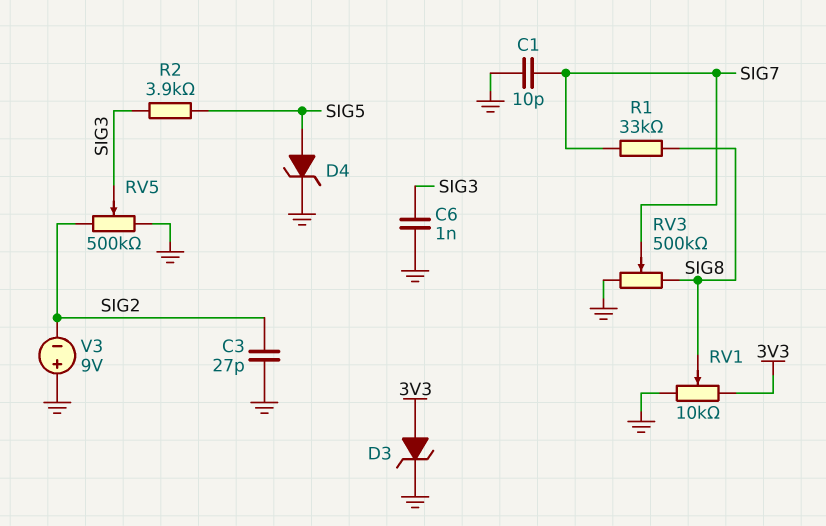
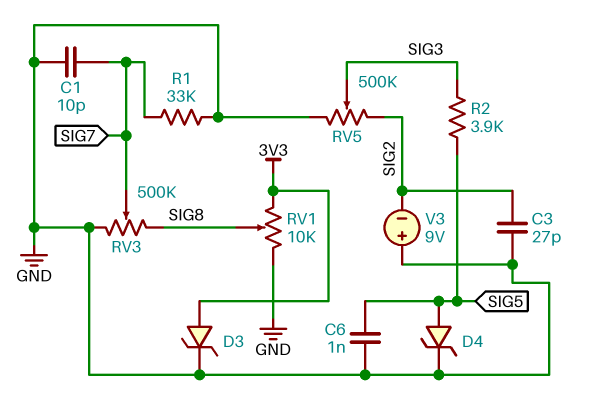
C6: 1nF (GND, SIG3) -> 1nF (GND, SIG5)
R1: 33k (SIG7, SIG8) -> 33k (GND, SIG7)

